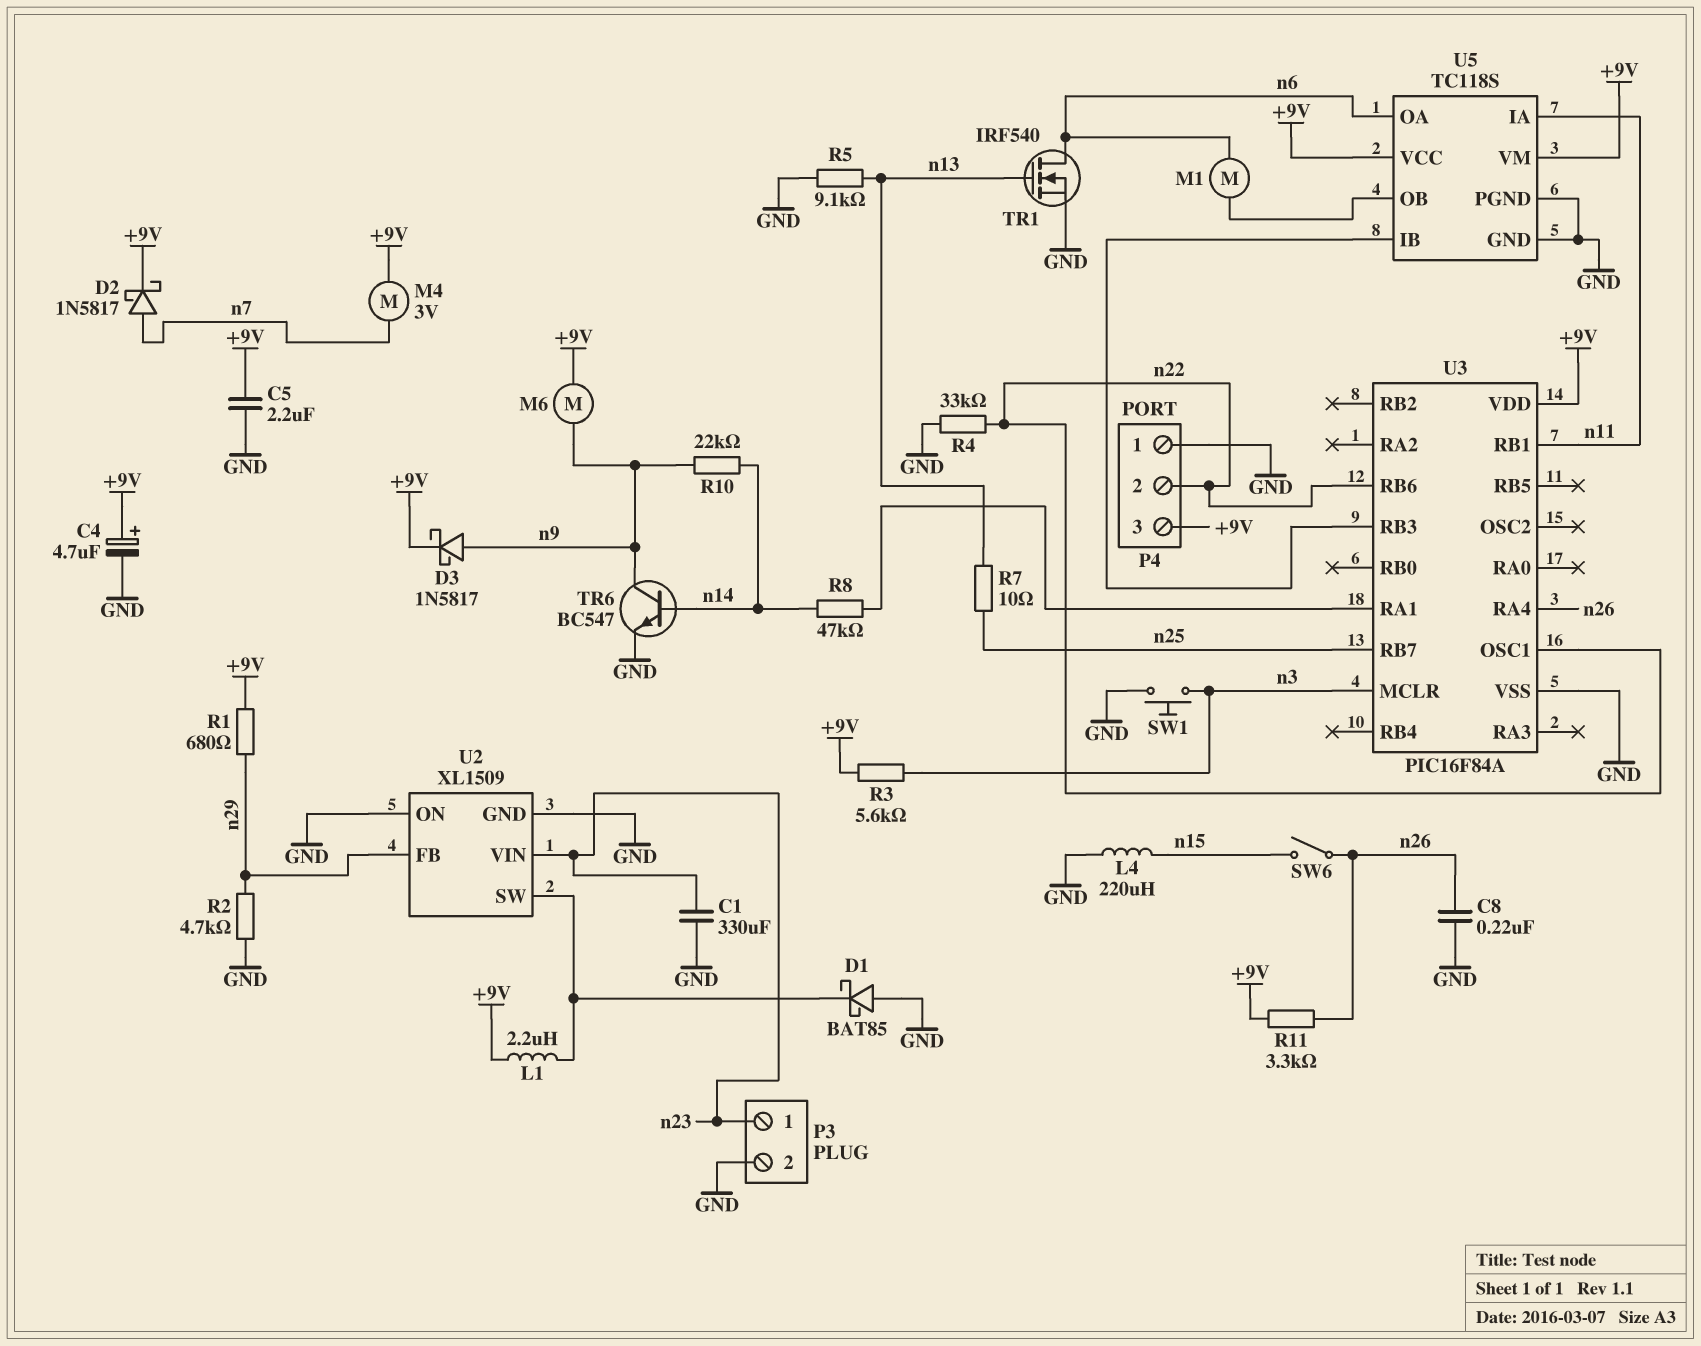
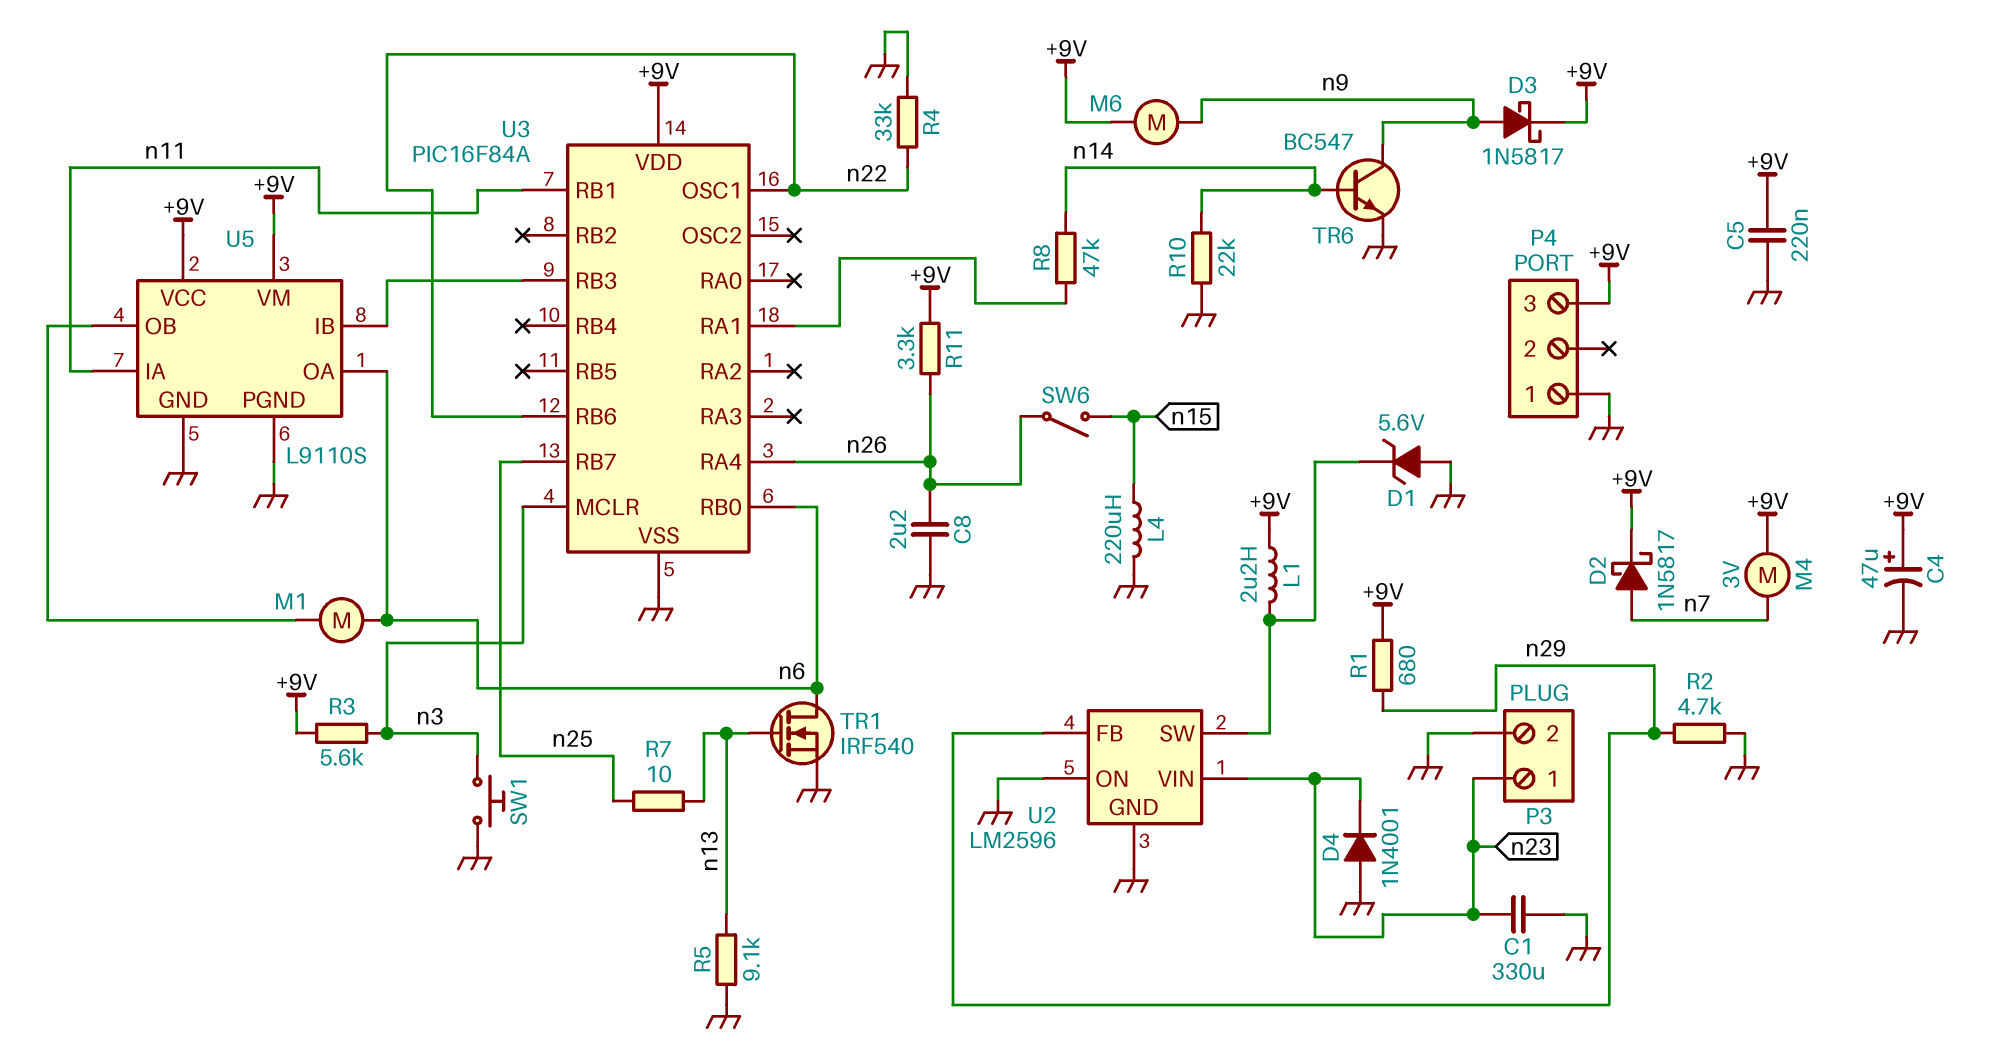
C4: 4.7uF (plus +9V, minus GND) -> 47uF (plus +9V, minus GND)
C5: 2.2uF (+9V, GND) -> 220nF (+9V, GND)
C8: 220nF (GND, n26) -> 2.2uF (GND, n26)
D1: schottky BAT85 (A GND, K U2/SW) -> zener 5.6V (A GND, K U2/SW)
D4: none -> diode 1N4001 (A GND, K n23)
P4 pin 2: n22 -> none
R10: 22k (n9, n14) -> 22k (GND, n14)
U2: XL1509 -> LM2596
U3 pin RB0: none -> n6
U5: TC118S -> L9110S

